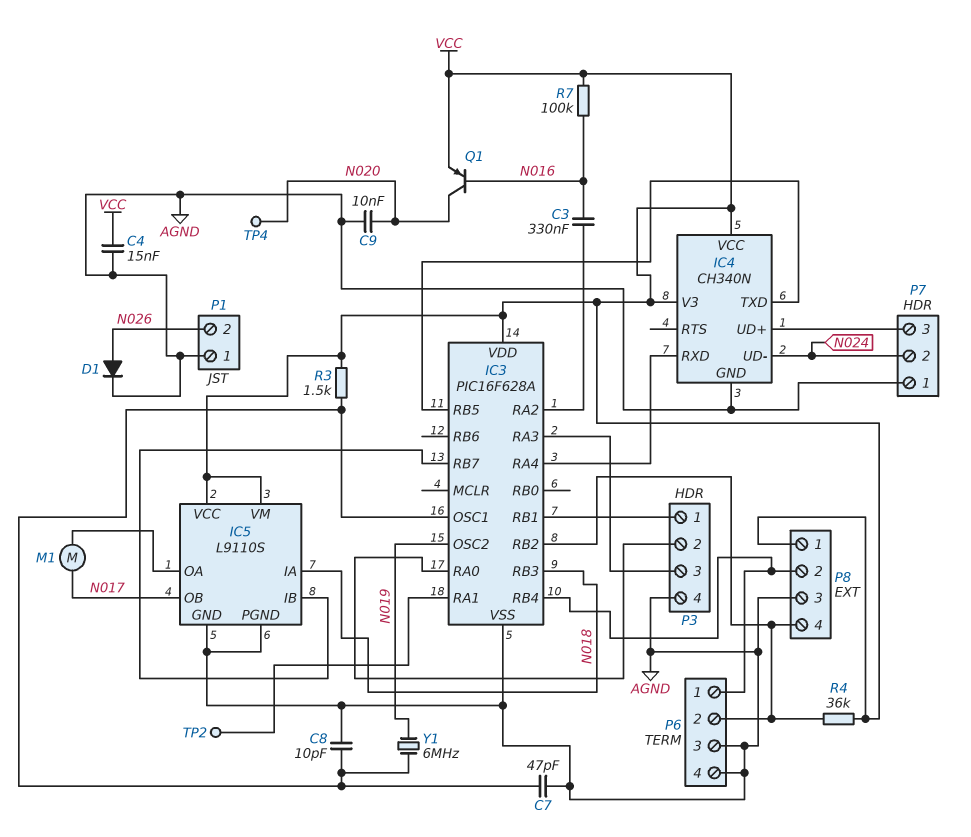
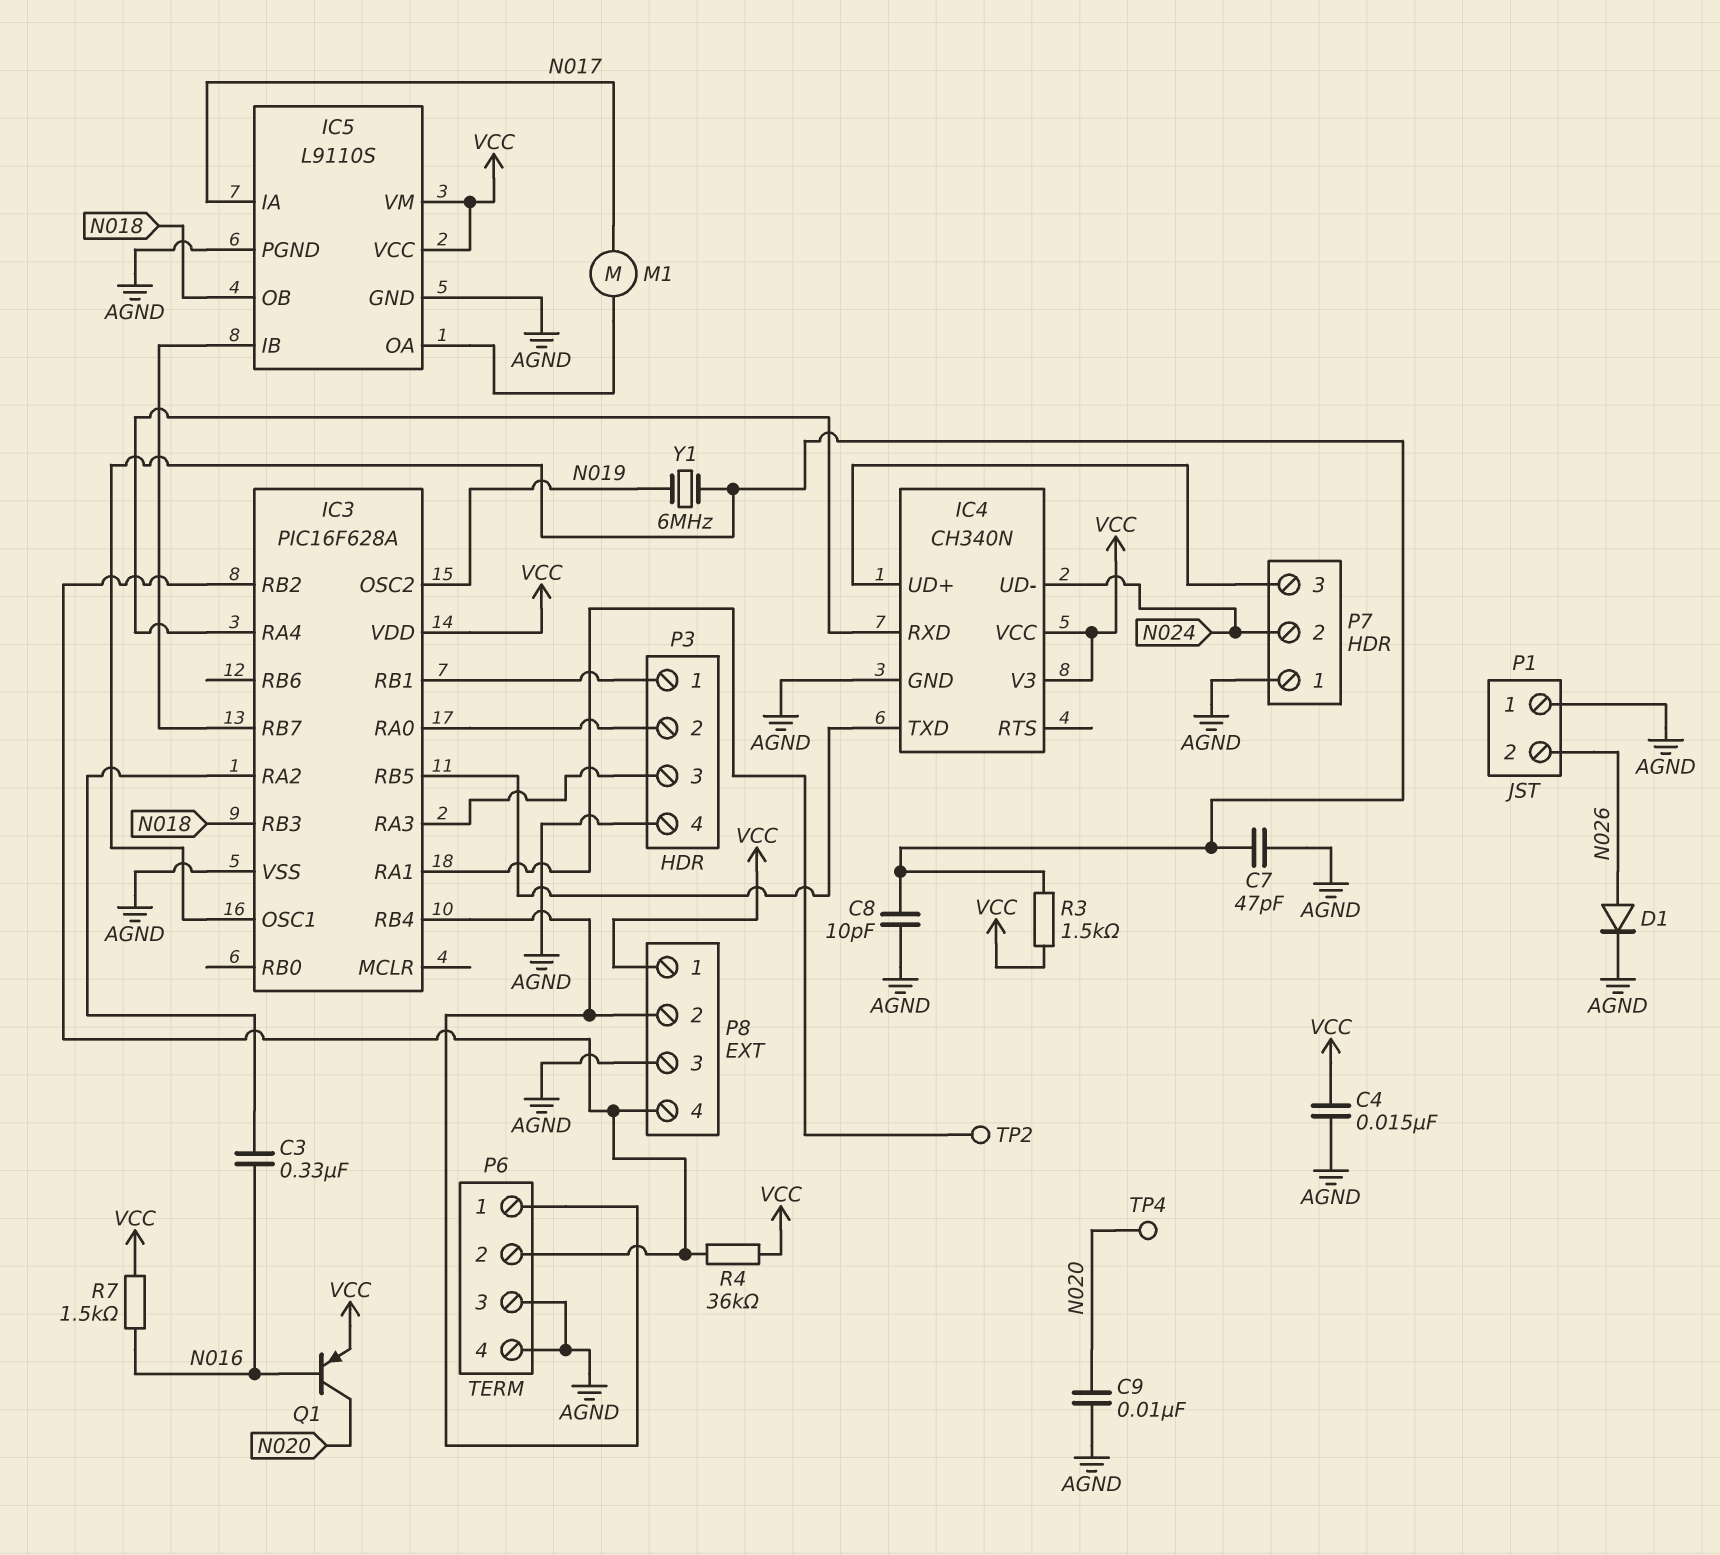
IC5 pin IA: N018 -> N017
IC5 pin OB: N017 -> N018
R7: 100k (N016, VCC) -> 1.5k (N016, VCC)

